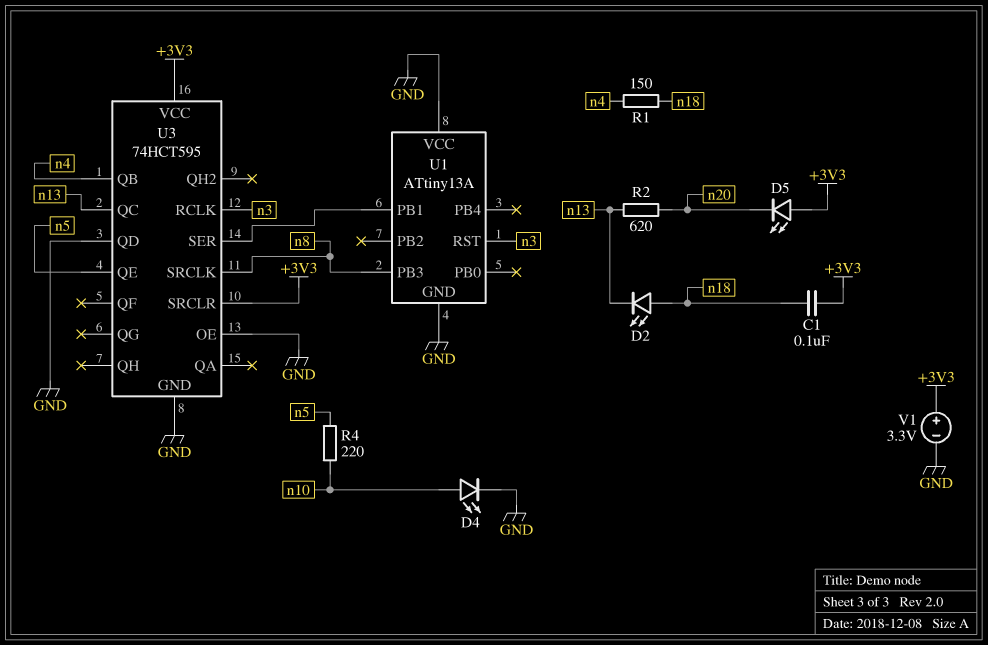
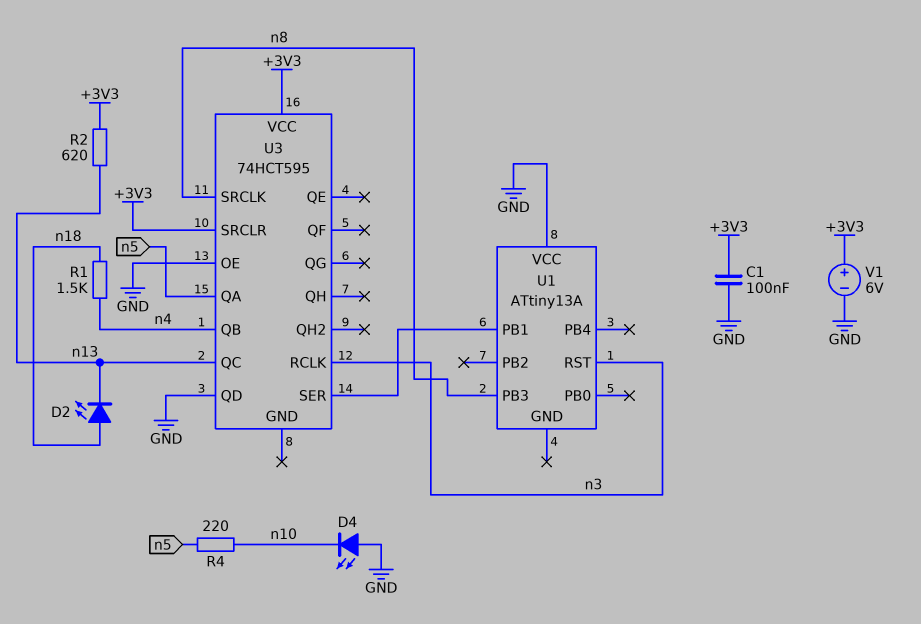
C1: 100nF (+3V3, n18) -> 100nF (+3V3, GND)
D4: LED (A n10, K GND) -> LED (A GND, K n10)
D5: LED (A +3V3, K n20) -> none
R1: 150 (n4, n18) -> 1.5k (n4, n18)
R2: 620 (n13, n20) -> 620 (+3V3, n13)
U1 pin GND: GND -> none
U3 pin GND: GND -> none
U3 pin QA: none -> n5
U3 pin QE: n5 -> none
V1: 3.3V (plus +3V3, minus GND) -> 6V (plus +3V3, minus GND)

